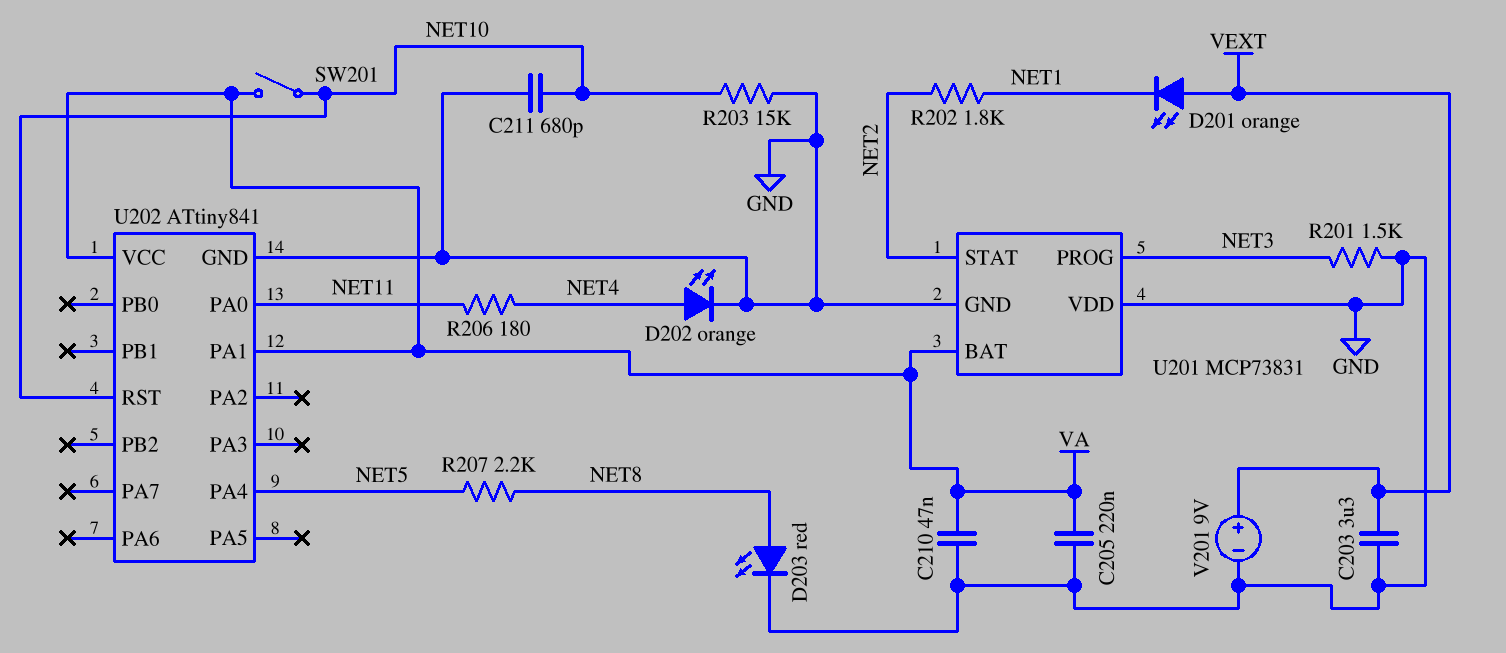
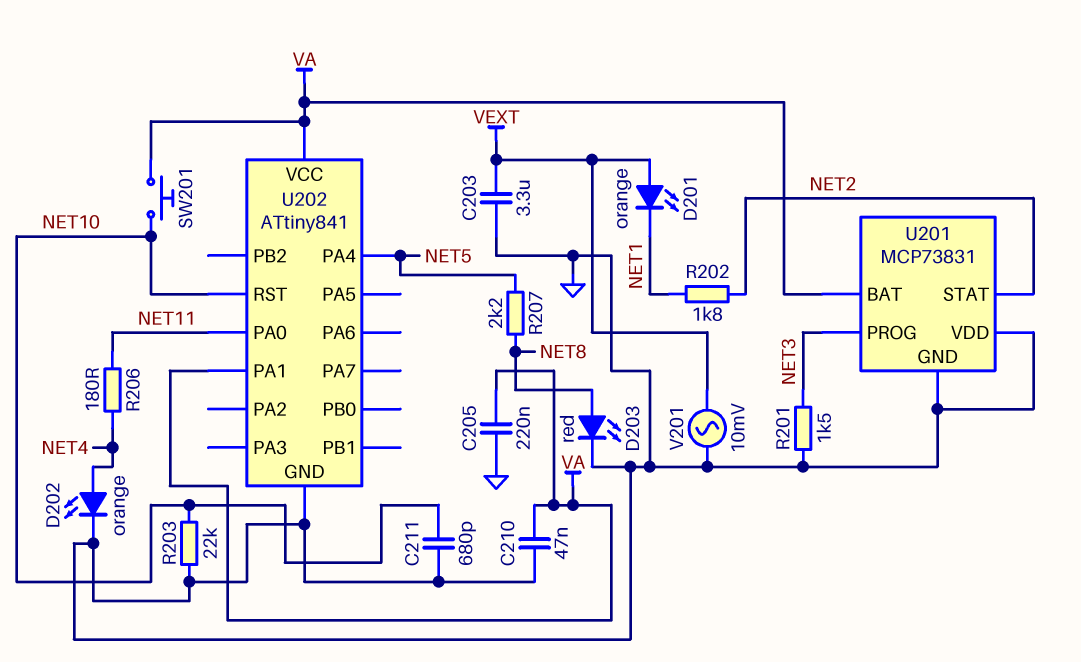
R203: 15k (GND, NET10) -> 22k (GND, NET10)
SW201: switch (NET10, VA) -> button (NET10, VA)
V201: 9V (plus VEXT, minus GND) -> AC 10mV (GND, VEXT)

